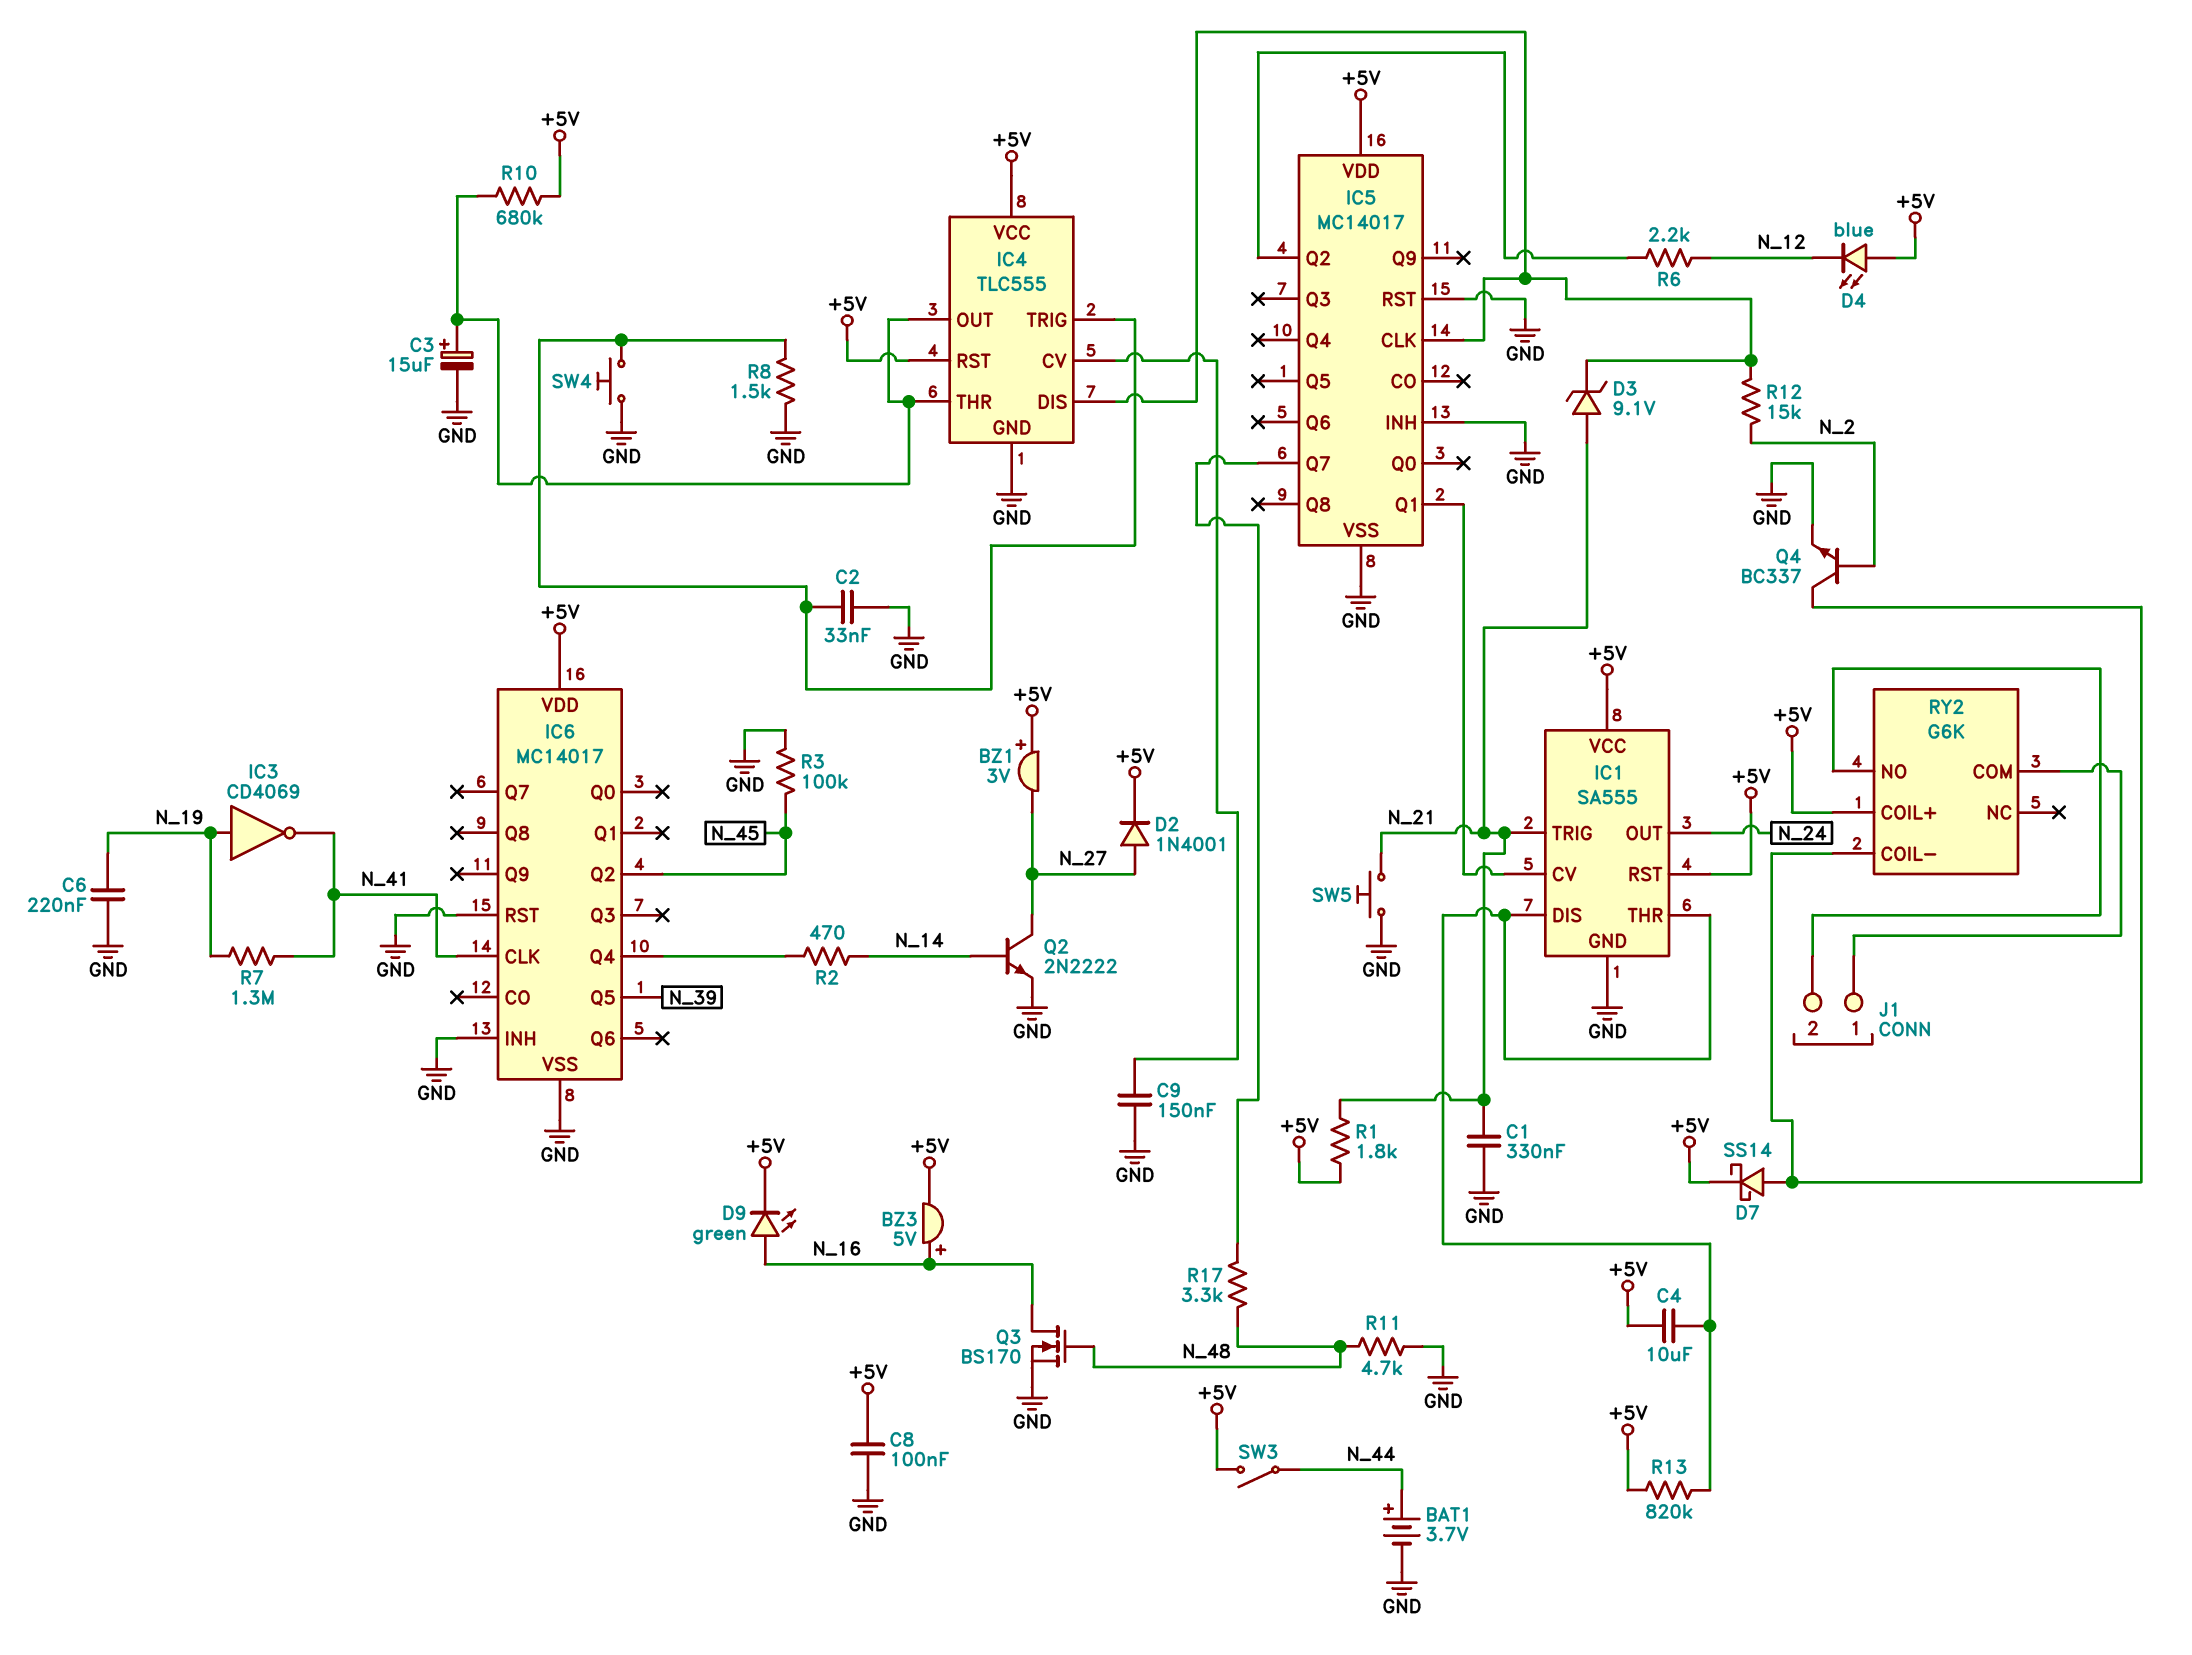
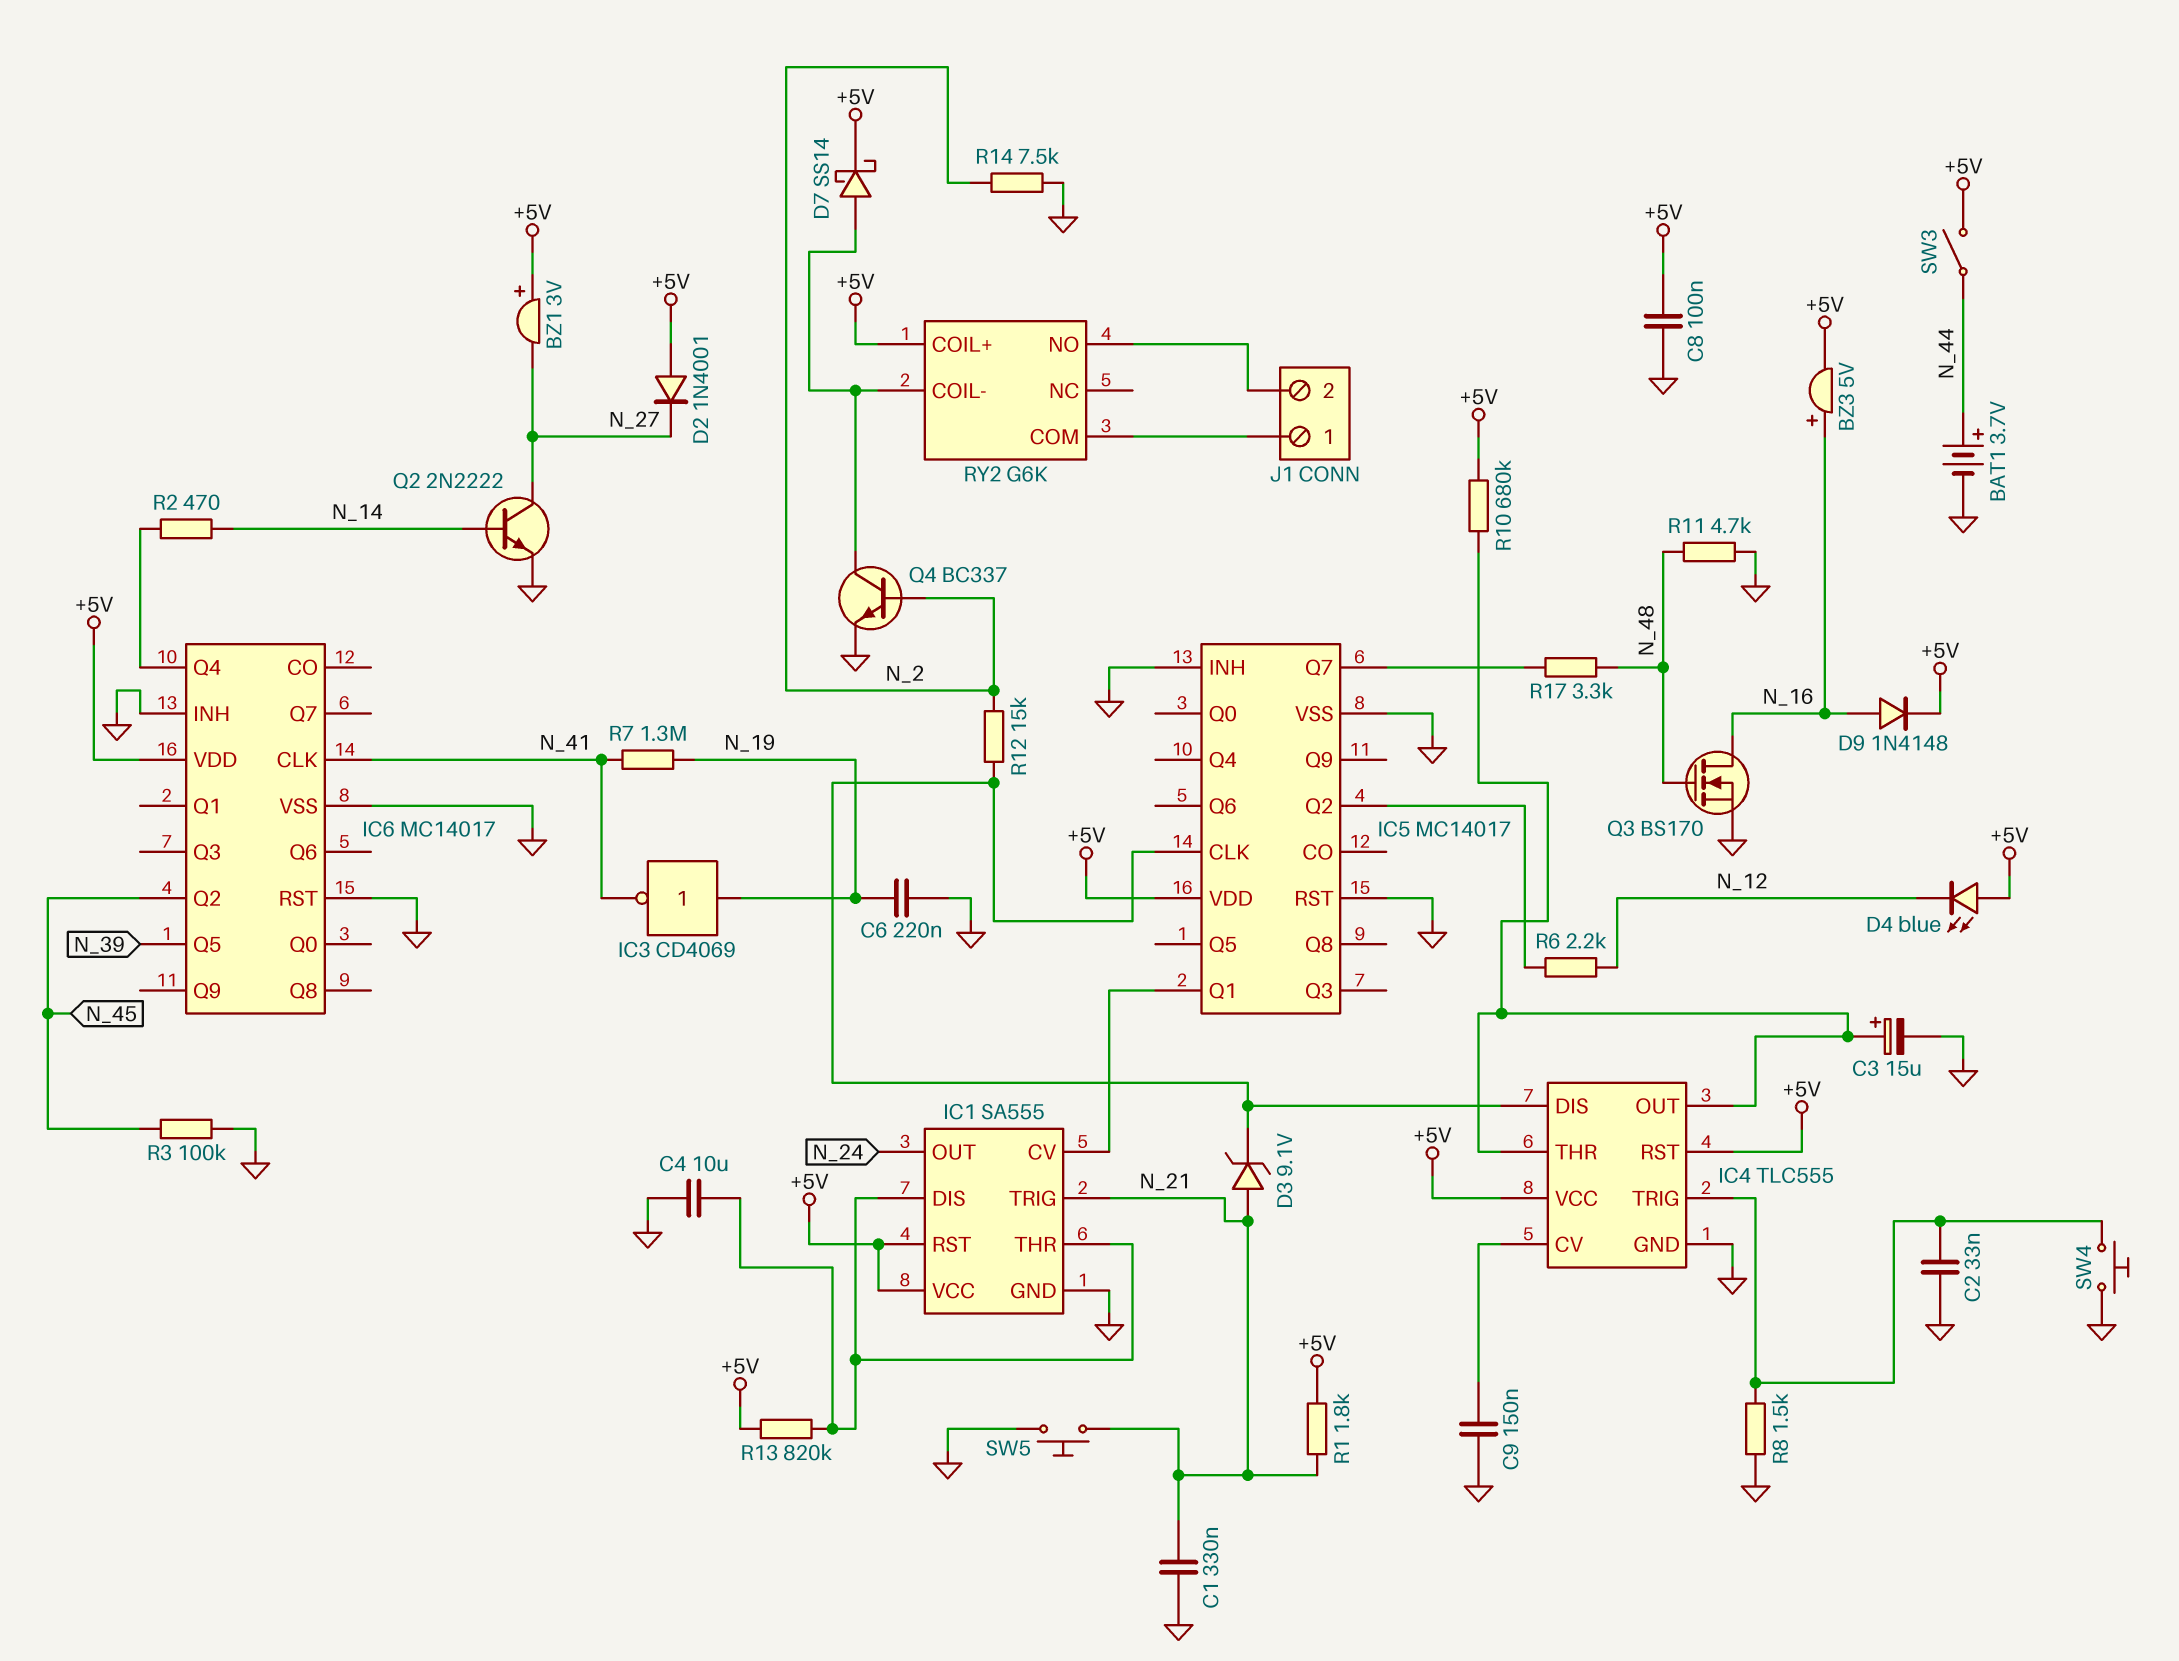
C4: 10uF (+5V, IC1/DIS) -> 10uF (GND, IC1/DIS)
D2: diode 1N4001 (A N_27, K +5V) -> diode 1N4001 (A +5V, K N_27)
D9: LED green (A N_16, K +5V) -> diode 1N4148 (A N_16, K +5V)
R14: none -> 7.5k (GND, N_2)

